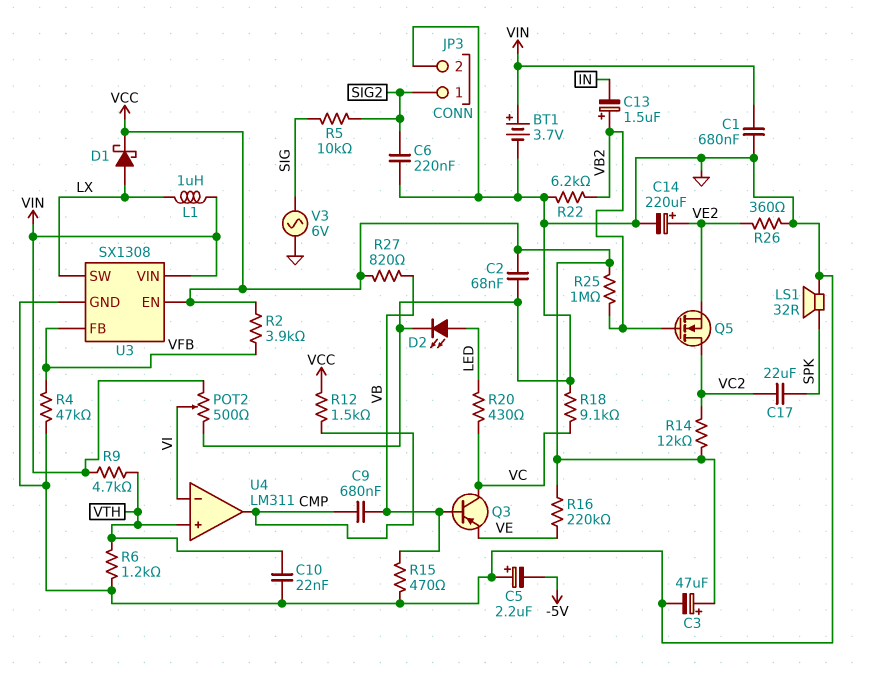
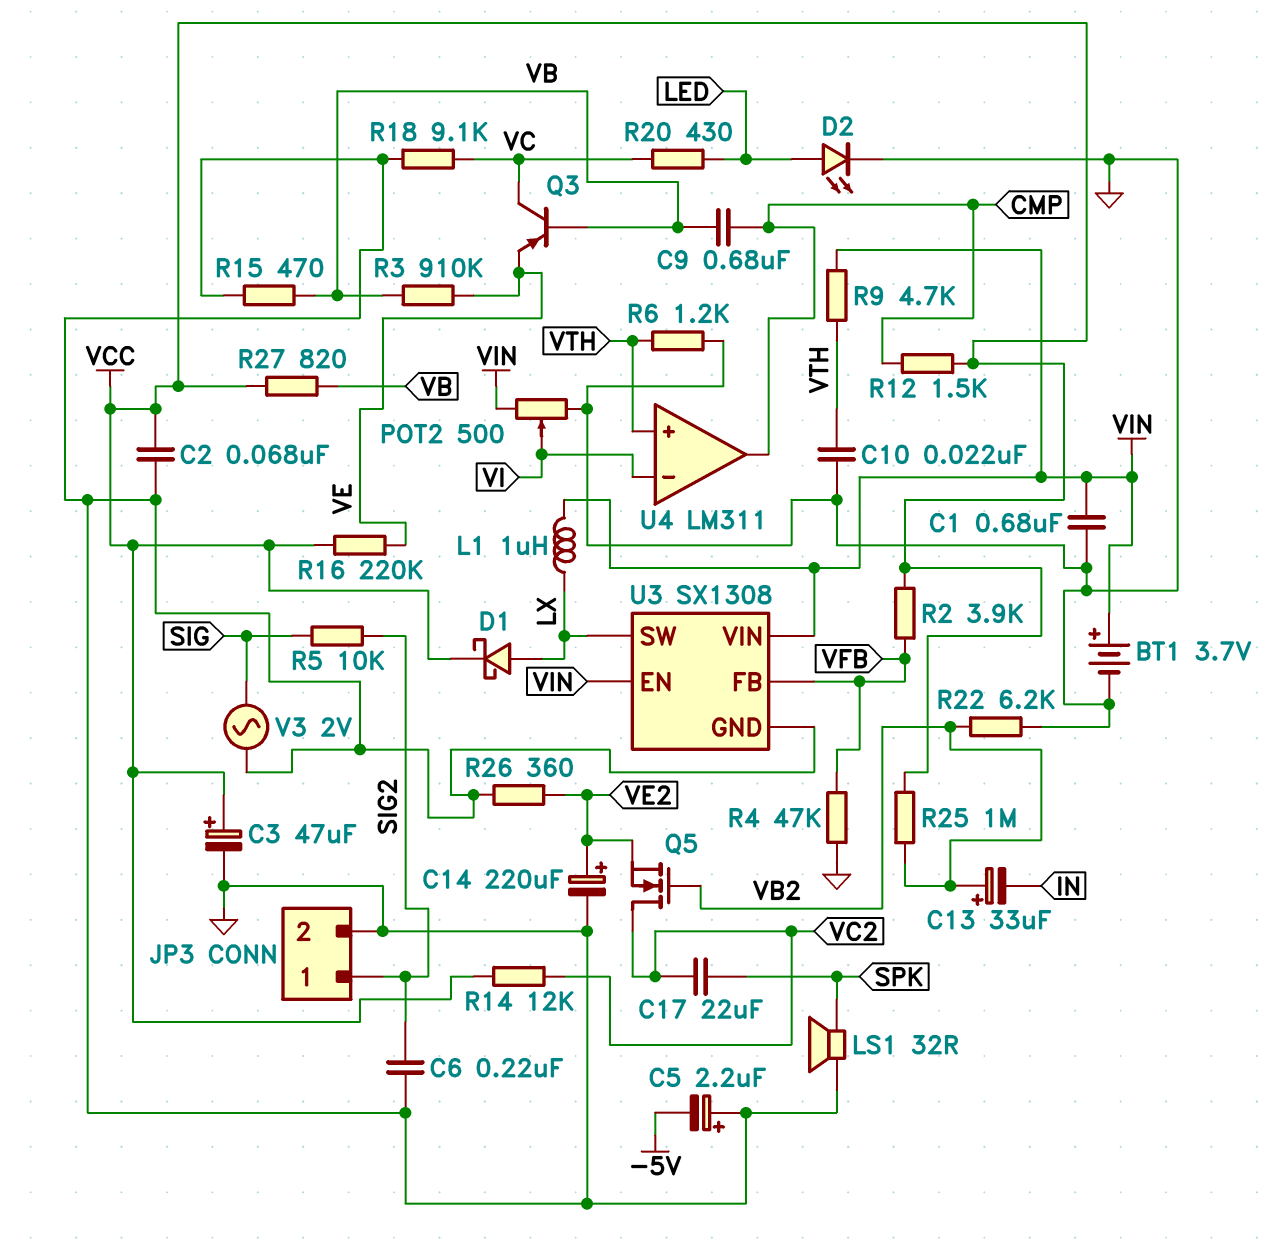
C13: 1.5uF (plus VB2, minus IN) -> 33uF (plus VB2, minus IN)
R3: none -> 910k (VB, VE)
U3 pin EN: VCC -> VIN
V3: AC 6V (GND, SIG) -> AC 2V (GND, SIG)

